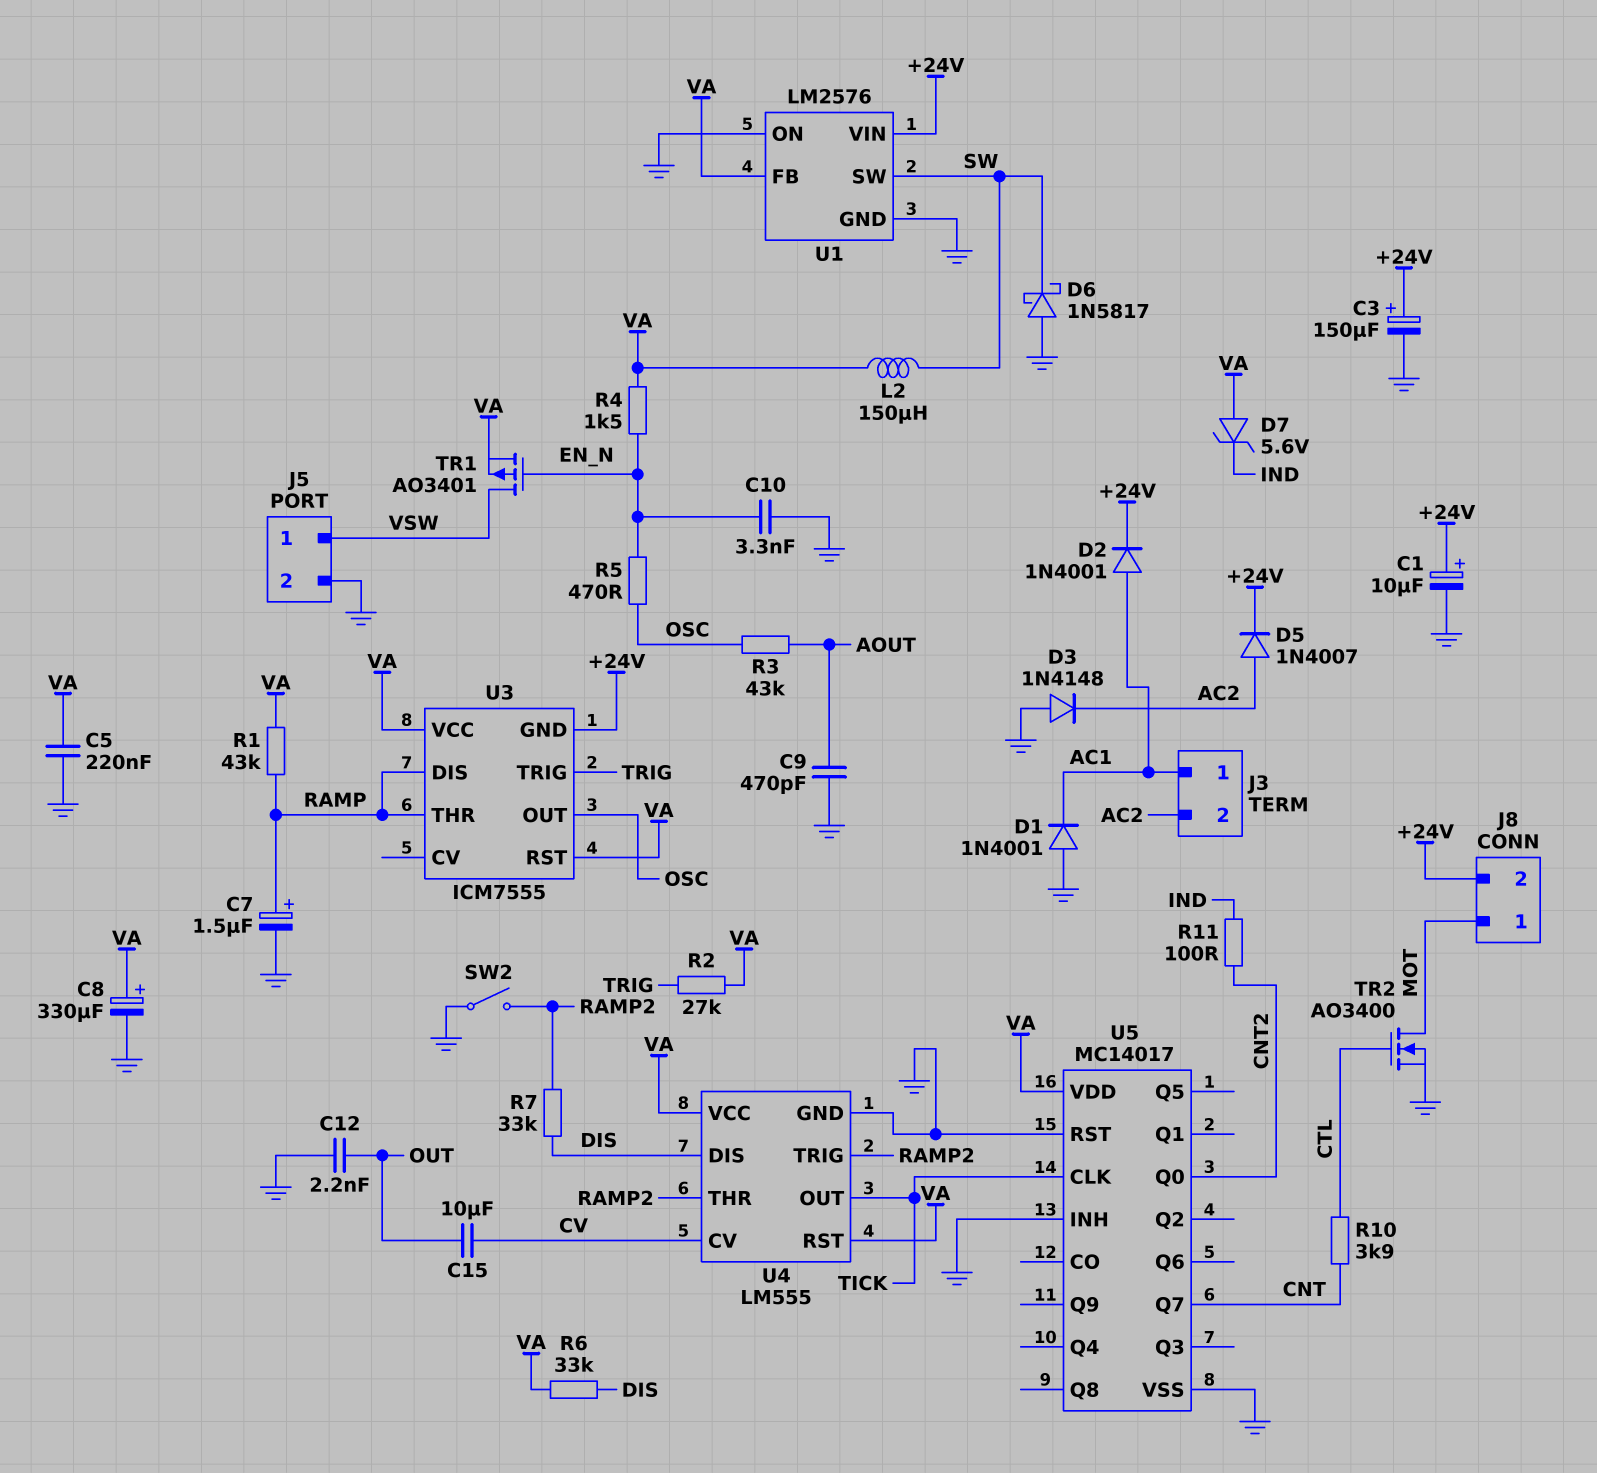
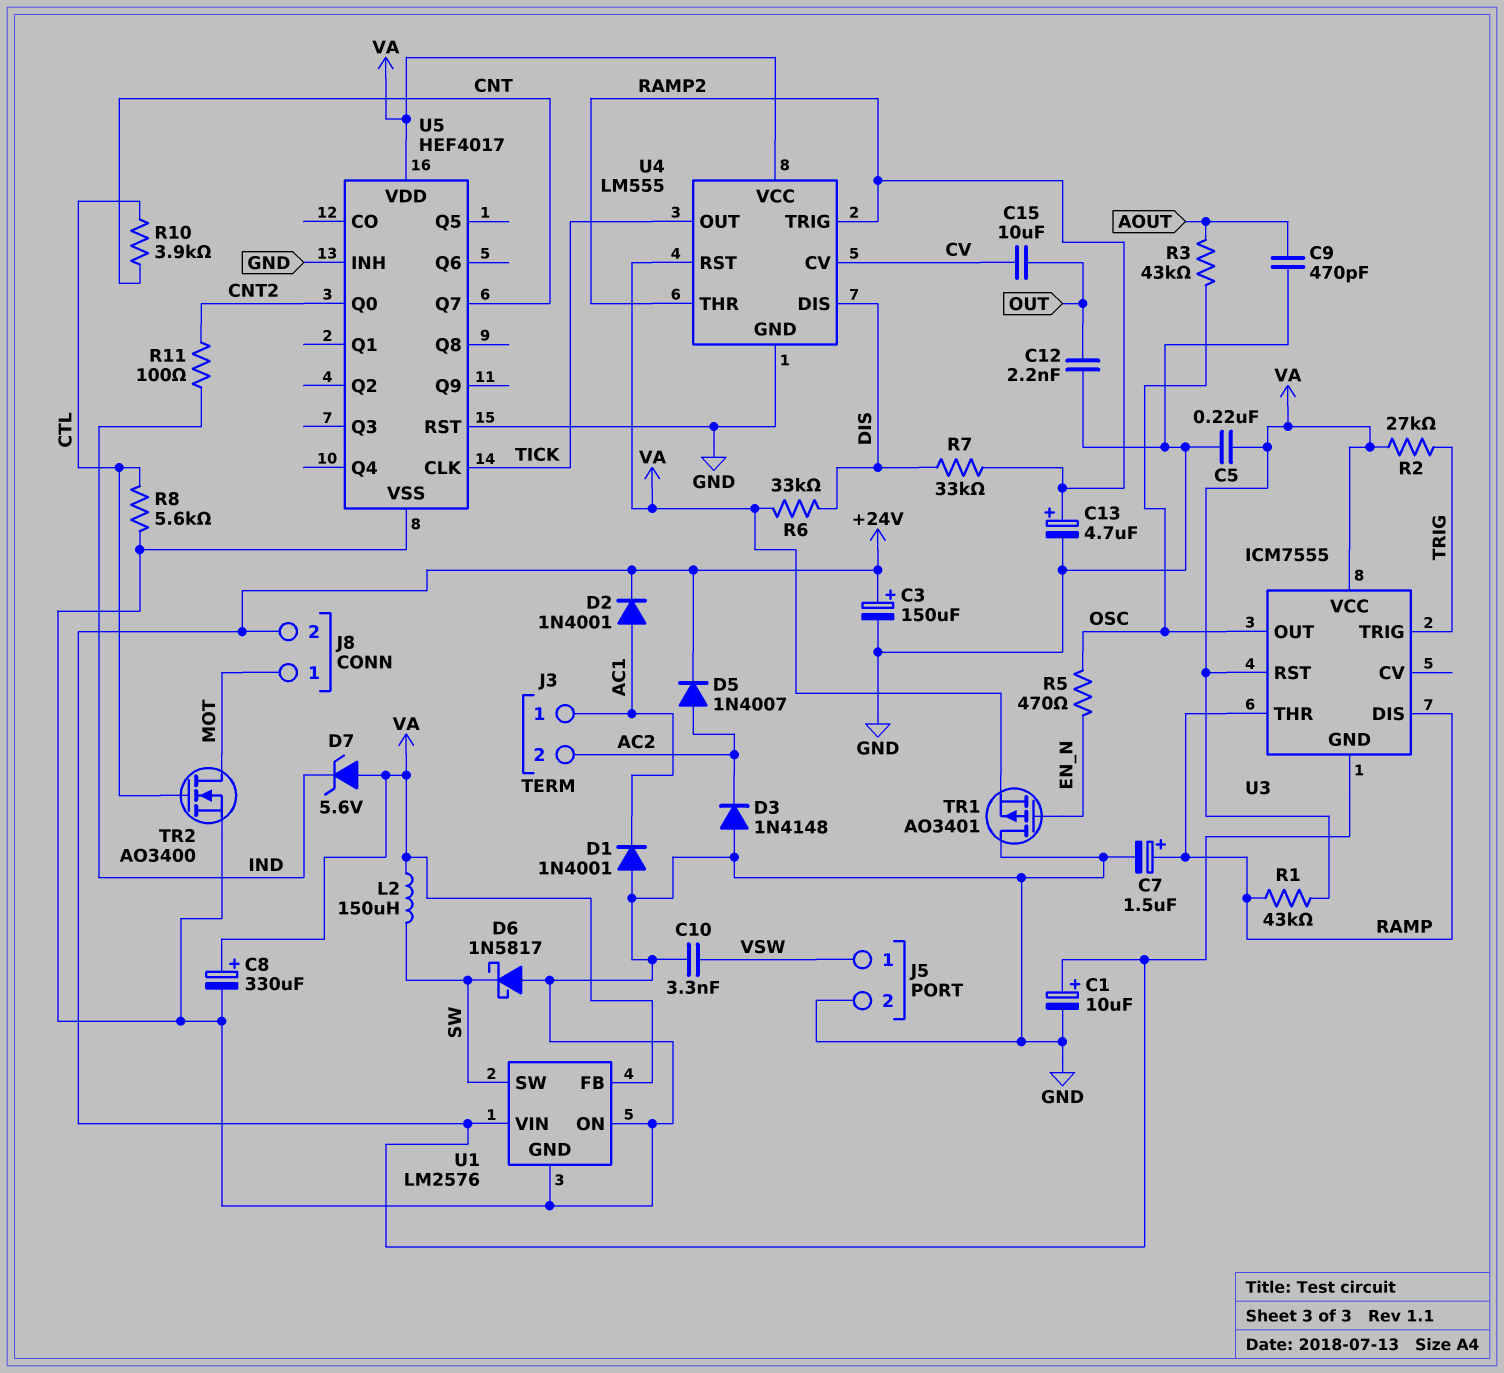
C10: 3.3nF (EN_N, GND) -> 3.3nF (GND, VSW)
C13: none -> 4.7uF (plus RAMP2, minus GND)
R4: 1.5k (EN_N, VA) -> none
R8: none -> 5.6k (CTL, GND)
SW2: switch (GND, RAMP2) -> none
TR1: PMOS AO3401 (G EN_N, D VSW, S VA) -> PMOS AO3401 (G EN_N, D GND, S VA)
U5: MC14017 -> HEF4017

